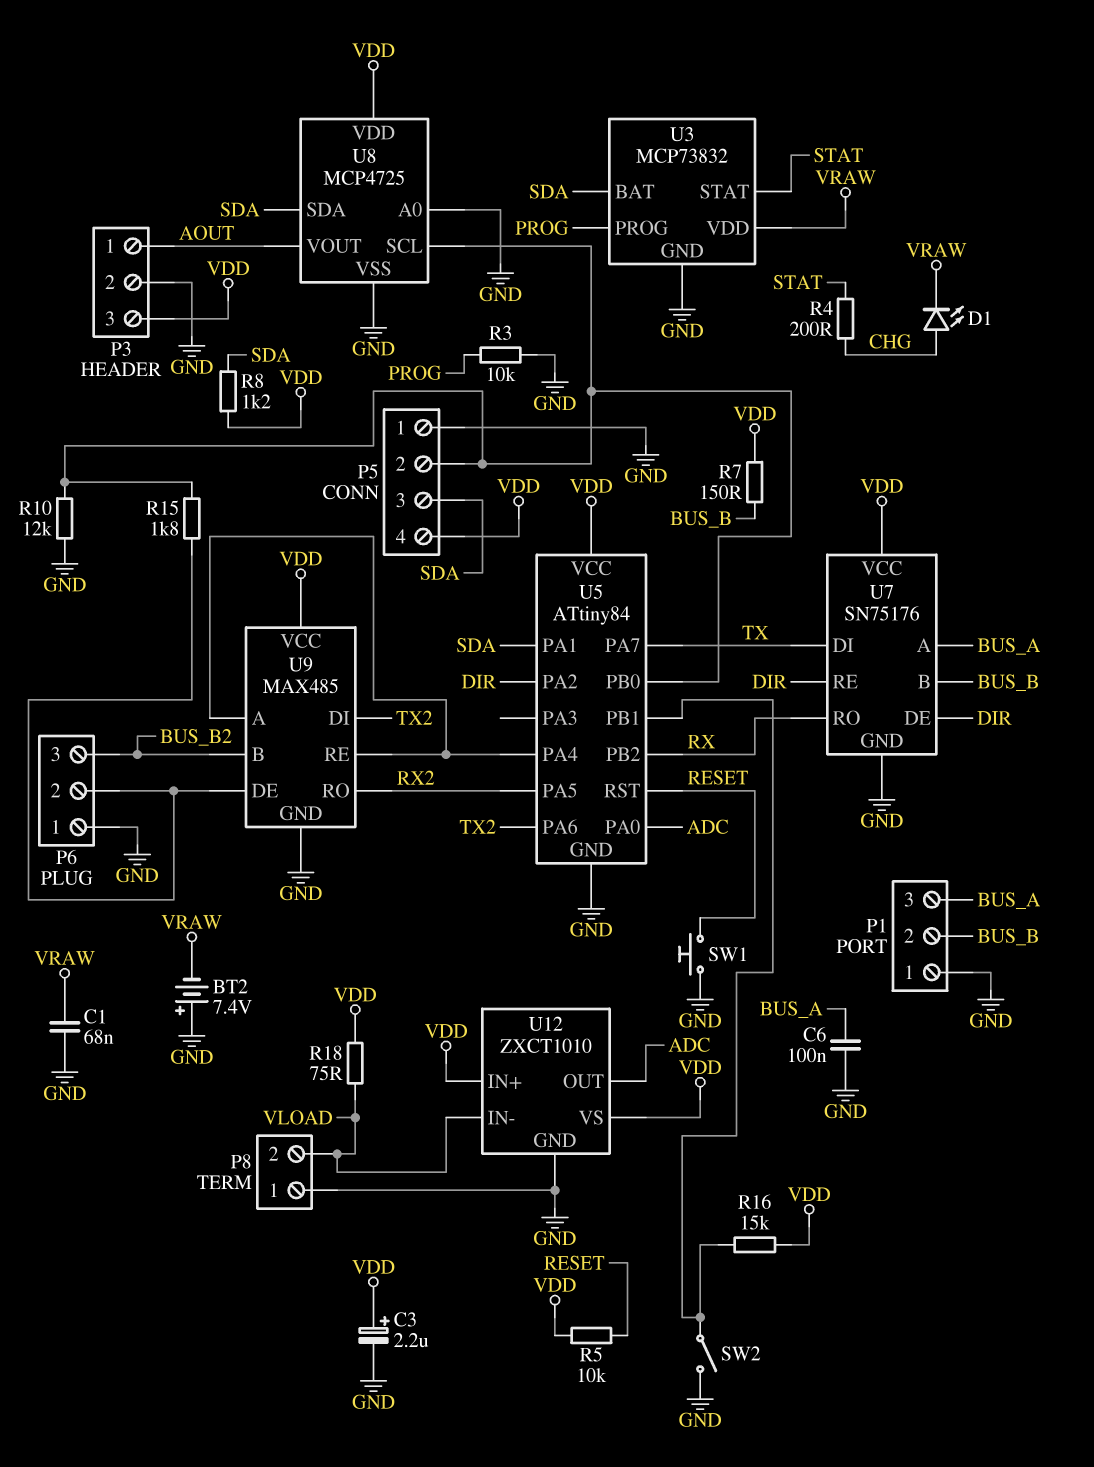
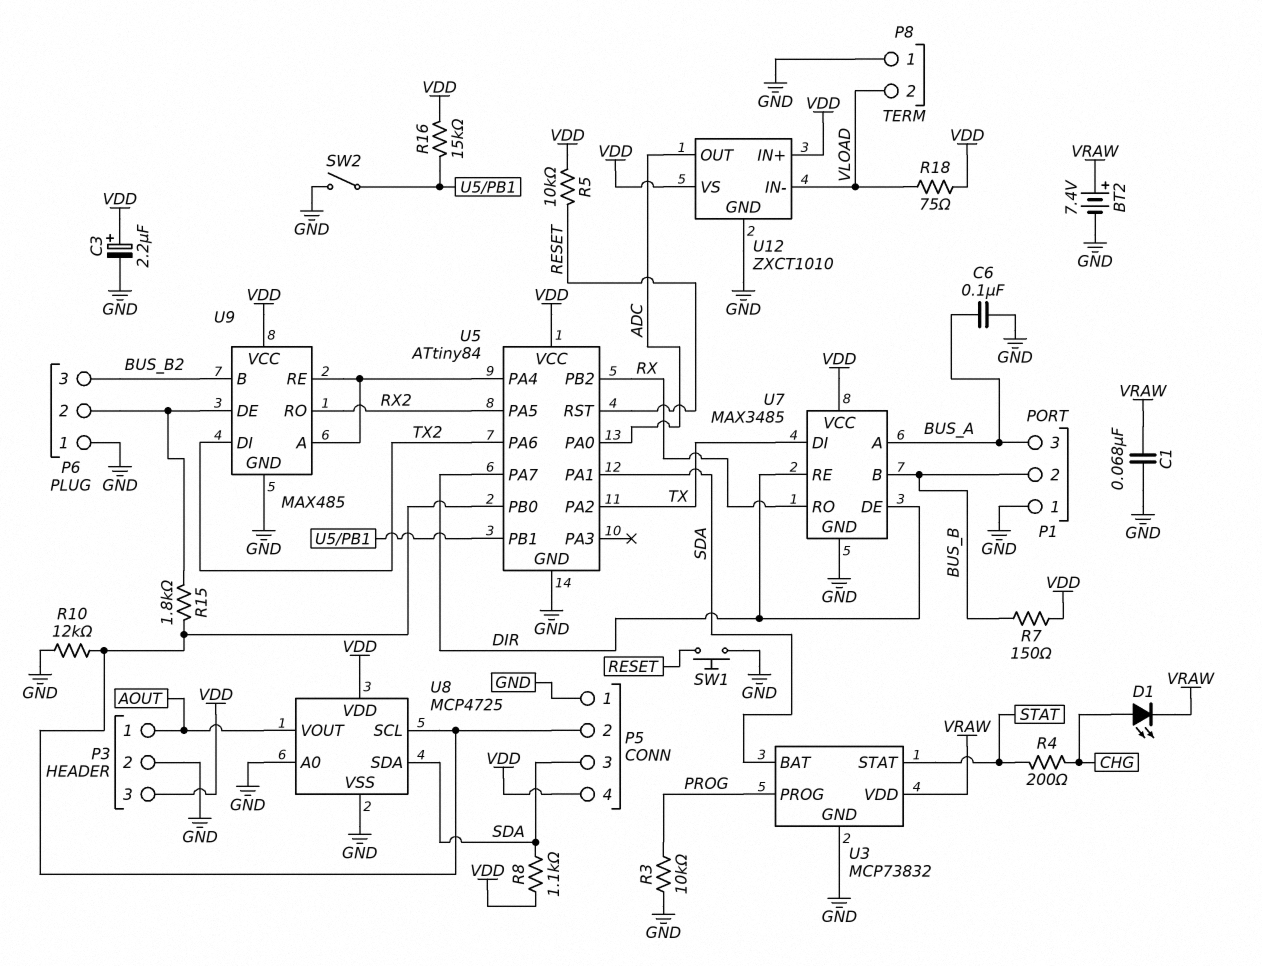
BT2: 7.4V (plus GND, minus VRAW) -> 7.4V (plus VRAW, minus GND)
R8: 1.2k (SDA, VDD) -> 1.1k (SDA, VDD)
U5 pin PA2: DIR -> TX
U5 pin PA7: TX -> DIR
U7: SN75176 -> MAX3485

